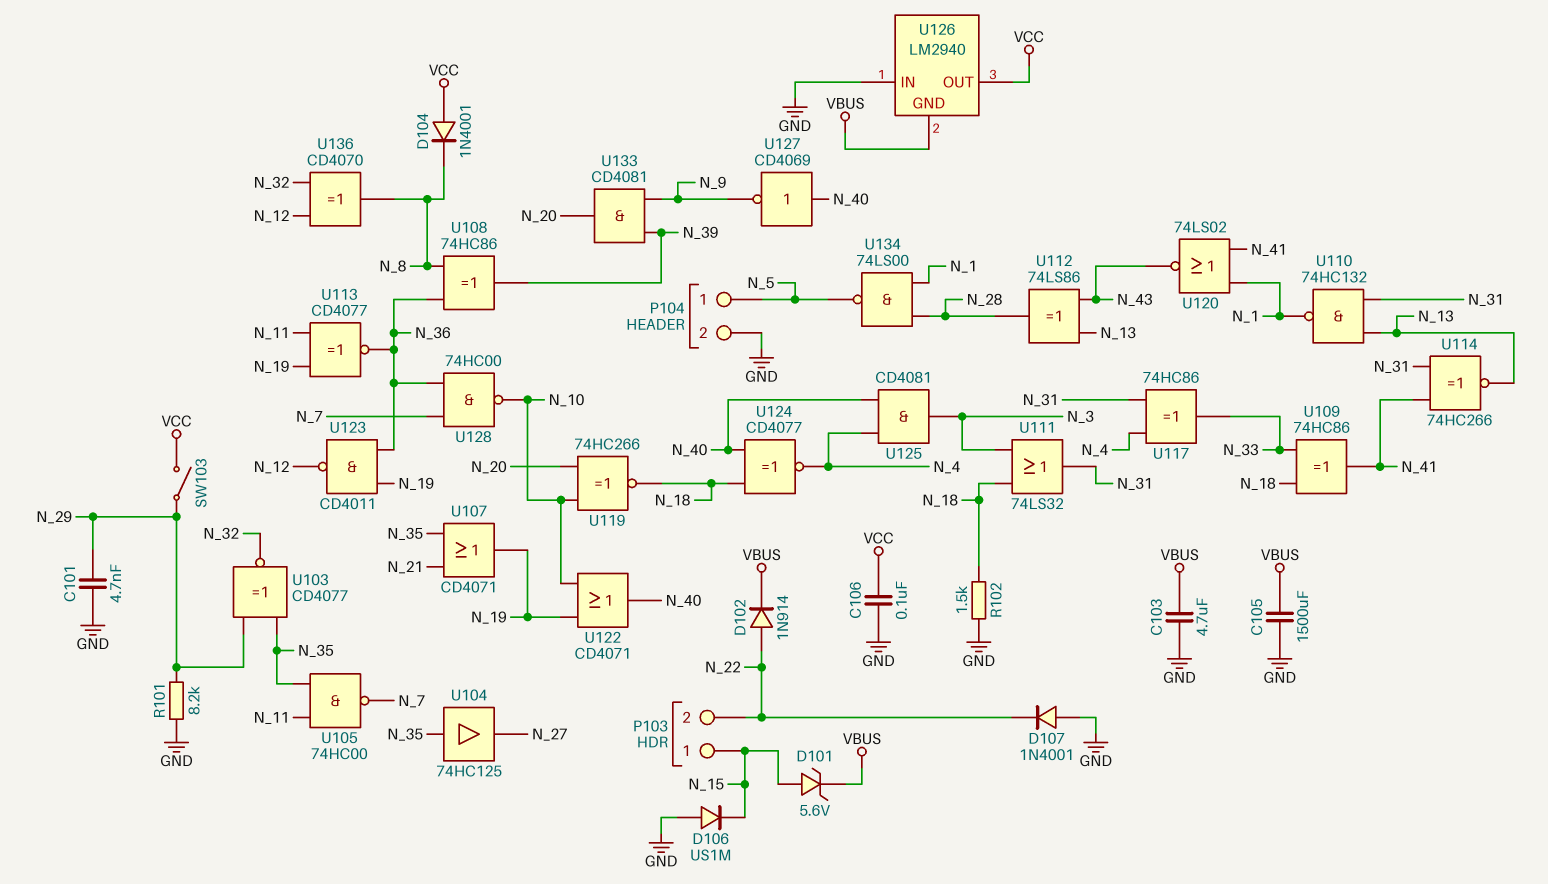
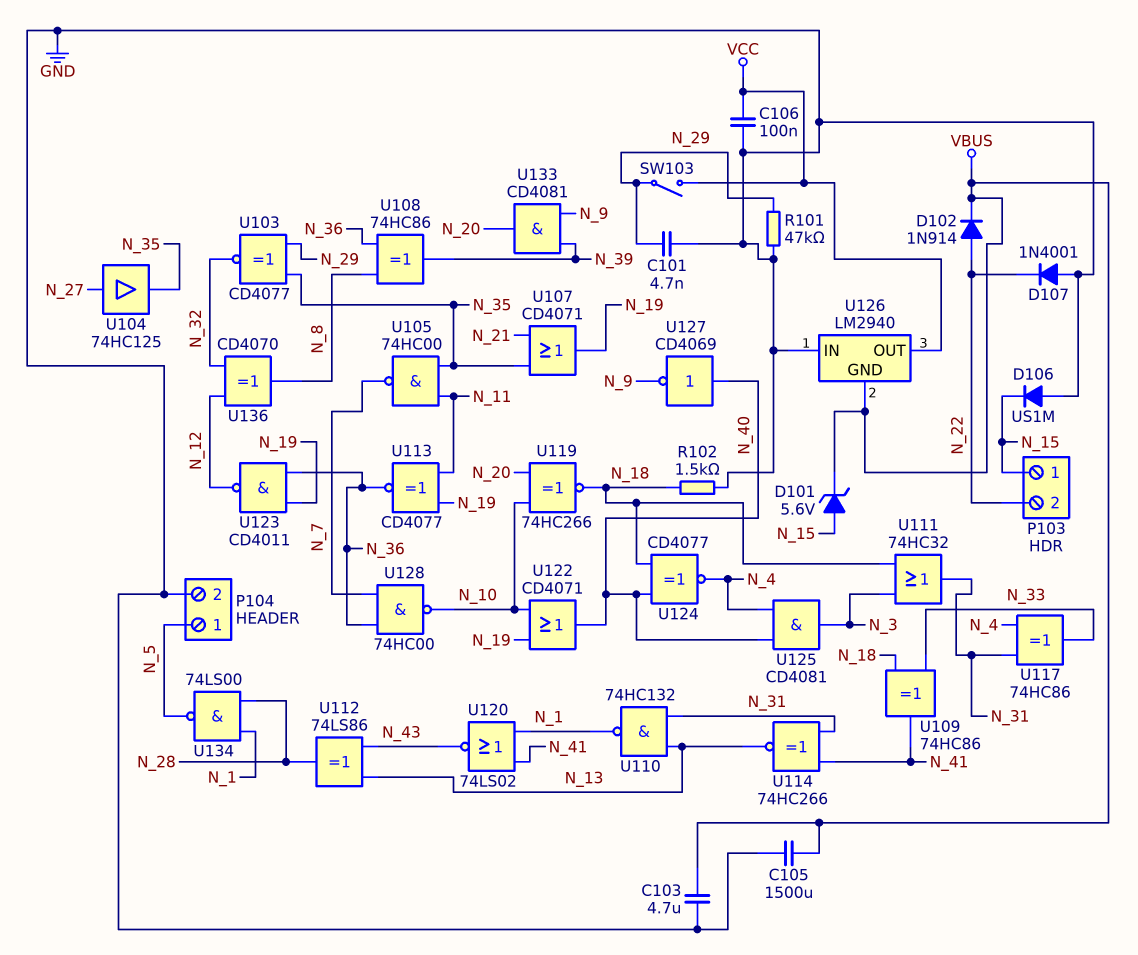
D104: diode 1N4001 (A VCC, K N_8) -> none
R101: 8.2k (GND, N_29) -> 47k (GND, N_29)
U104: buffer 74HC125 (in N_35, out N_27) -> buffer 74HC125 (in N_27, out N_35)
U111: OR 74LS32 (in N_3, in N_18, out N_31) -> OR 74HC32 (in N_3, in N_18, out N_31)

